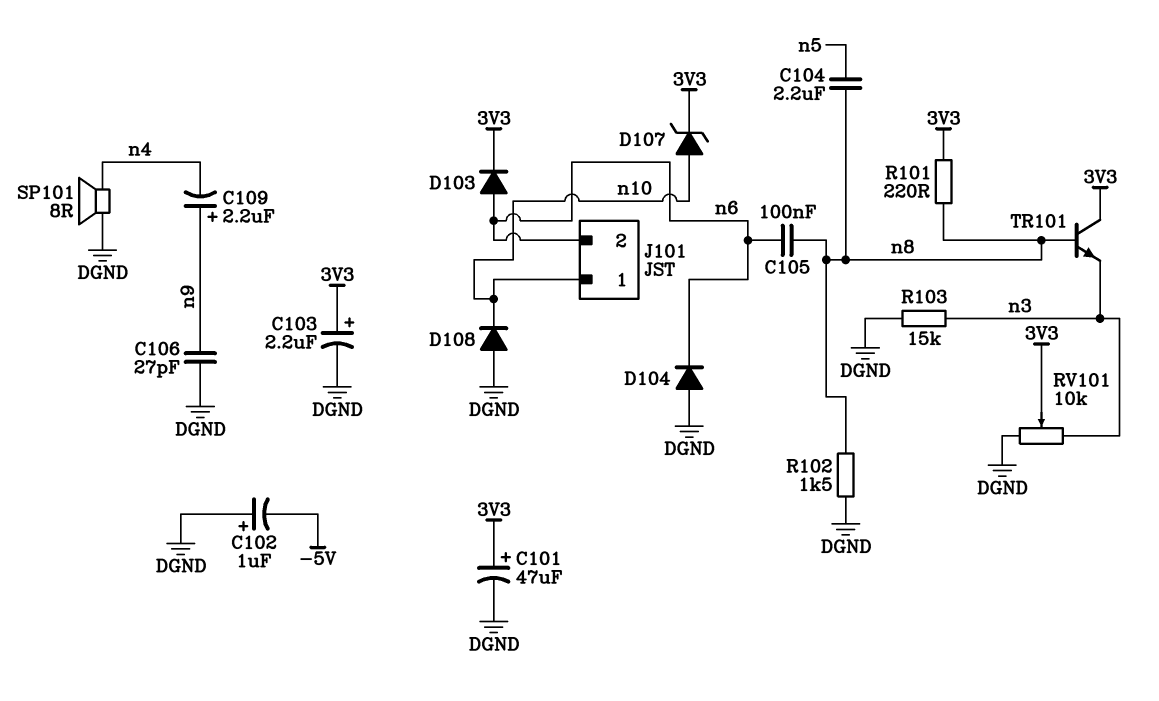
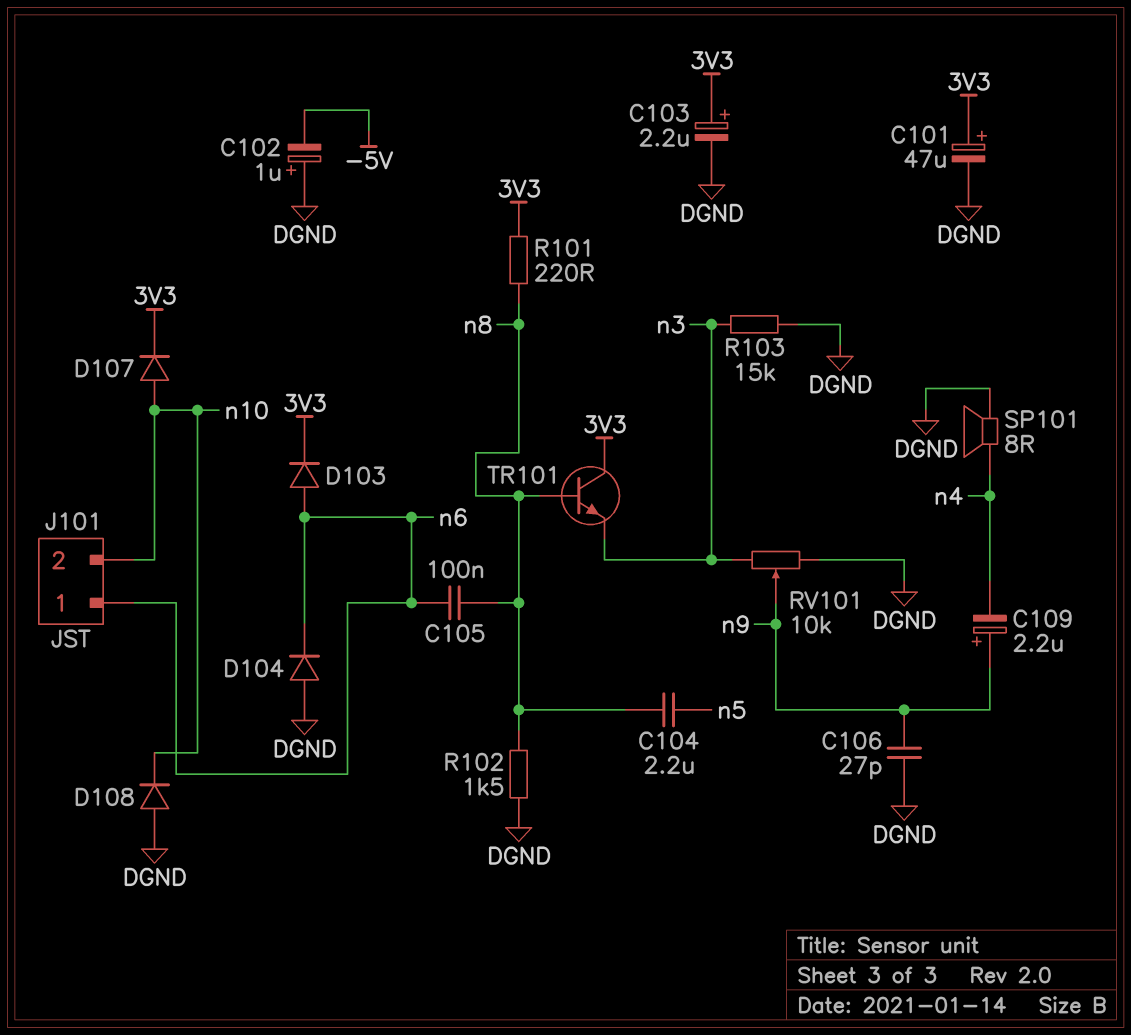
D107: zener (A n10, K 3V3) -> diode (A n10, K 3V3)
J101 pin 1: n10 -> n6
J101 pin 2: n6 -> n10
RV101: 10k (DGND, n3, wiper 3V3) -> 10k (DGND, n3, wiper n9)

